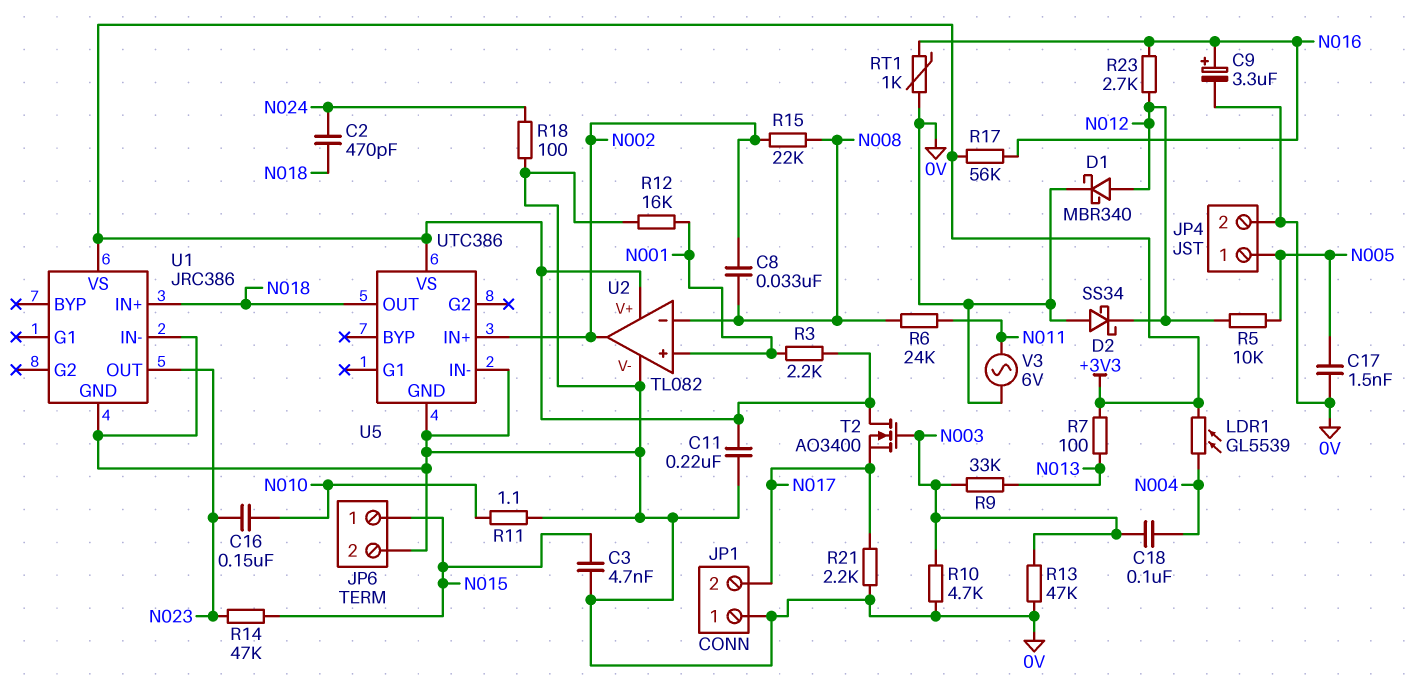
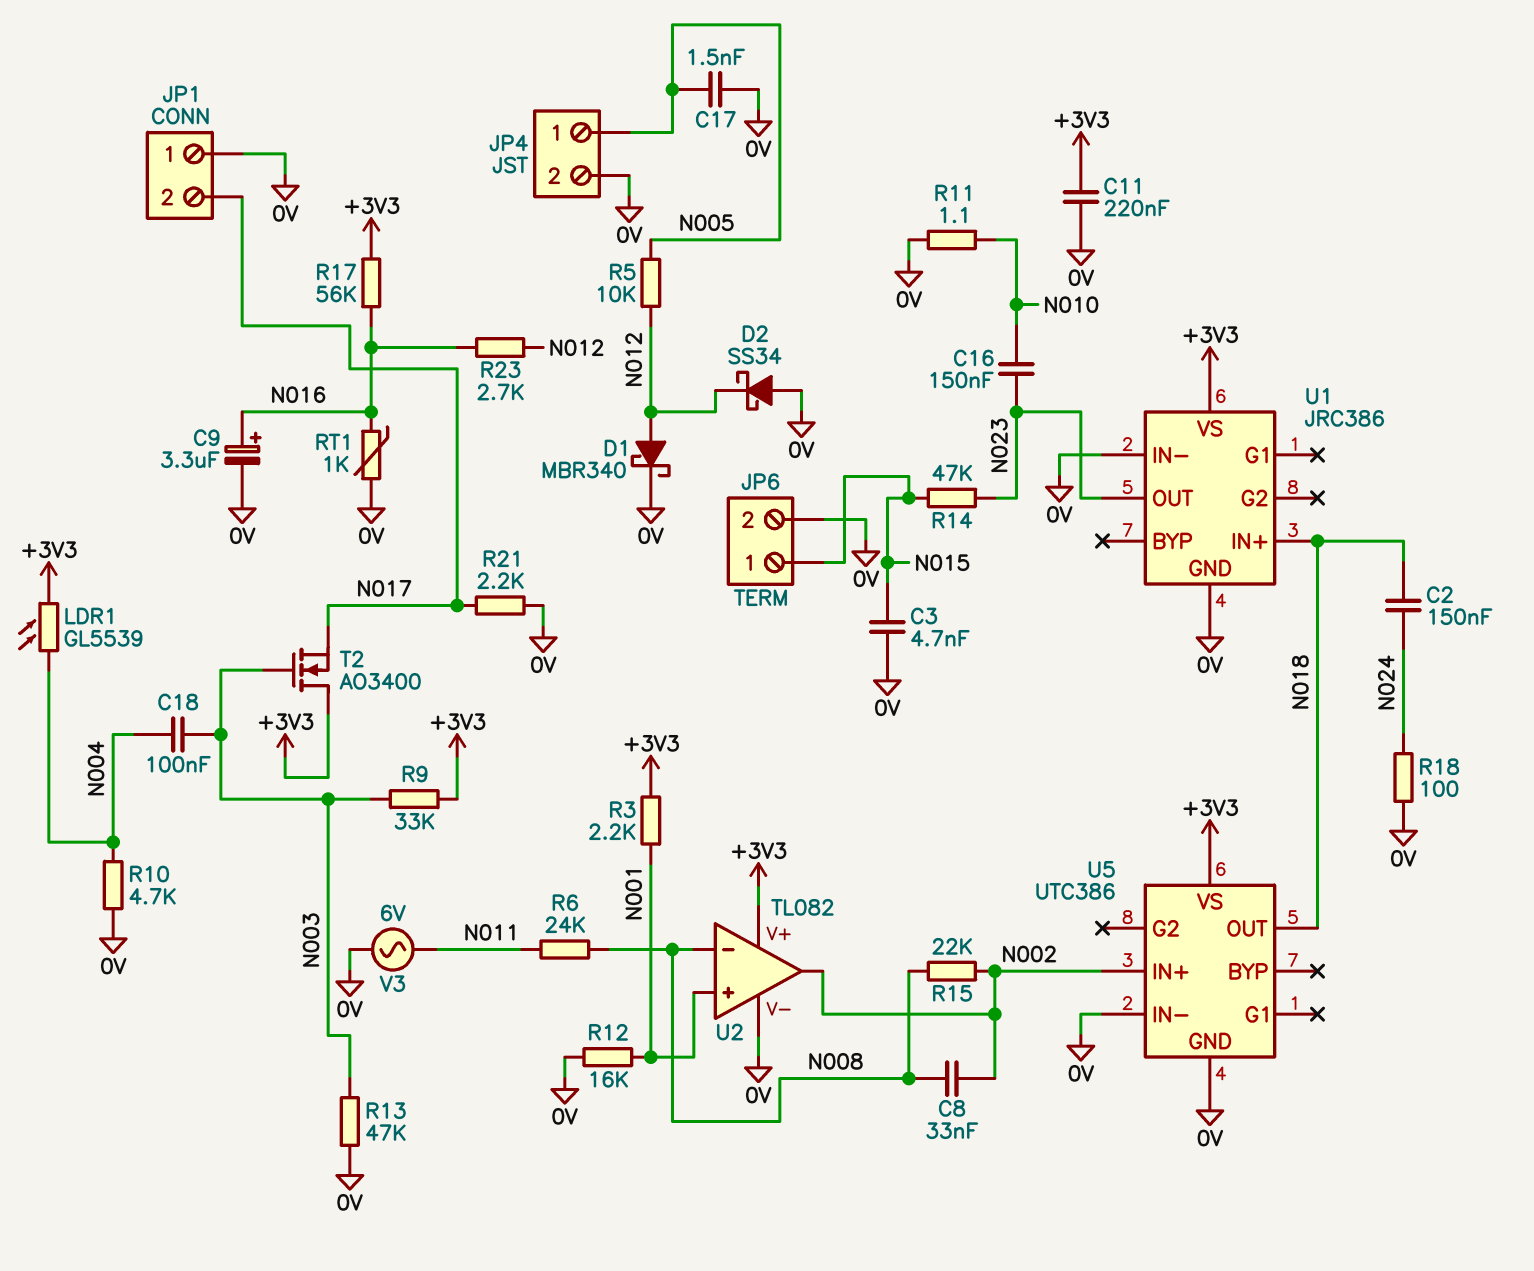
C2: 470pF (N018, N024) -> 150nF (N018, N024)
R7: 100 (+3V3, N013) -> none
R9: 33k (N003, N013) -> 33k (+3V3, N003)
R10: 4.7k (0V, N003) -> 4.7k (0V, N004)

